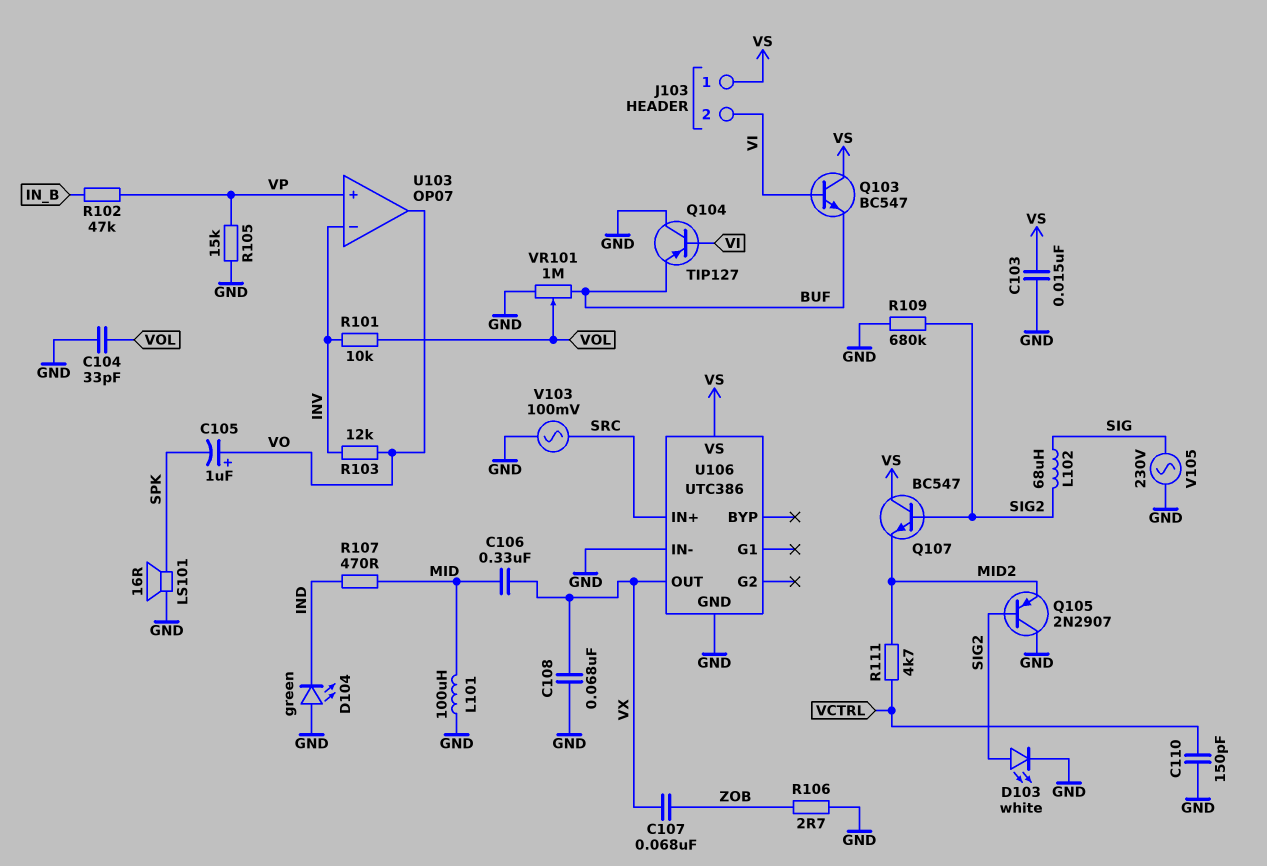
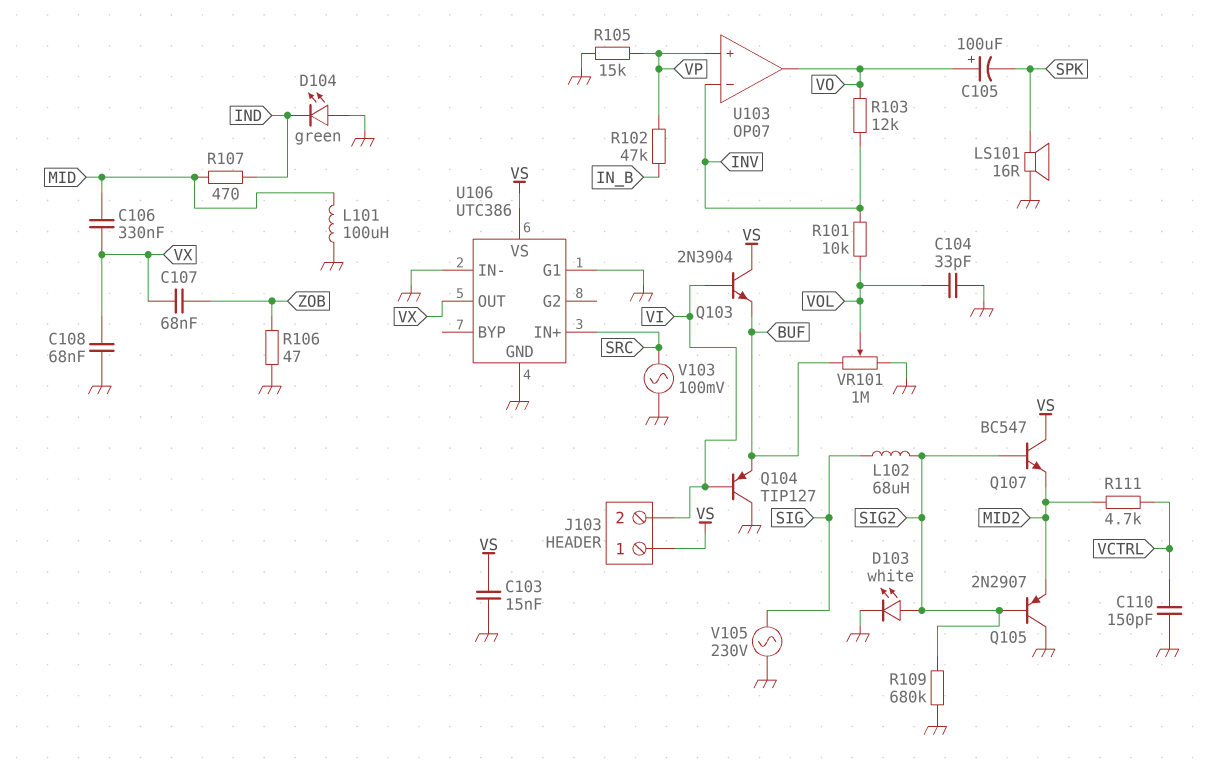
C105: 1uF (plus VO, minus SPK) -> 100uF (plus VO, minus SPK)
Q103: NPN BC547 (B VI, C VS, E BUF) -> NPN 2N3904 (B VI, C VS, E BUF)
R106: 2.7 (GND, ZOB) -> 47 (GND, ZOB)
U106 pin G1: none -> GND

